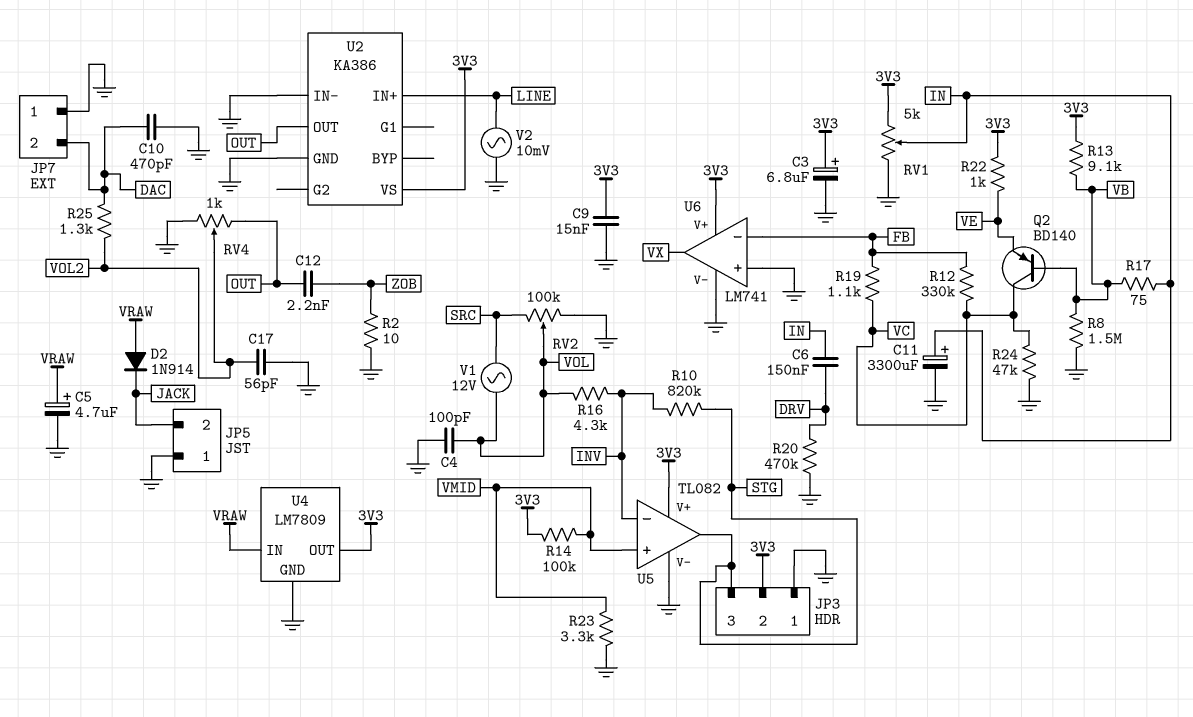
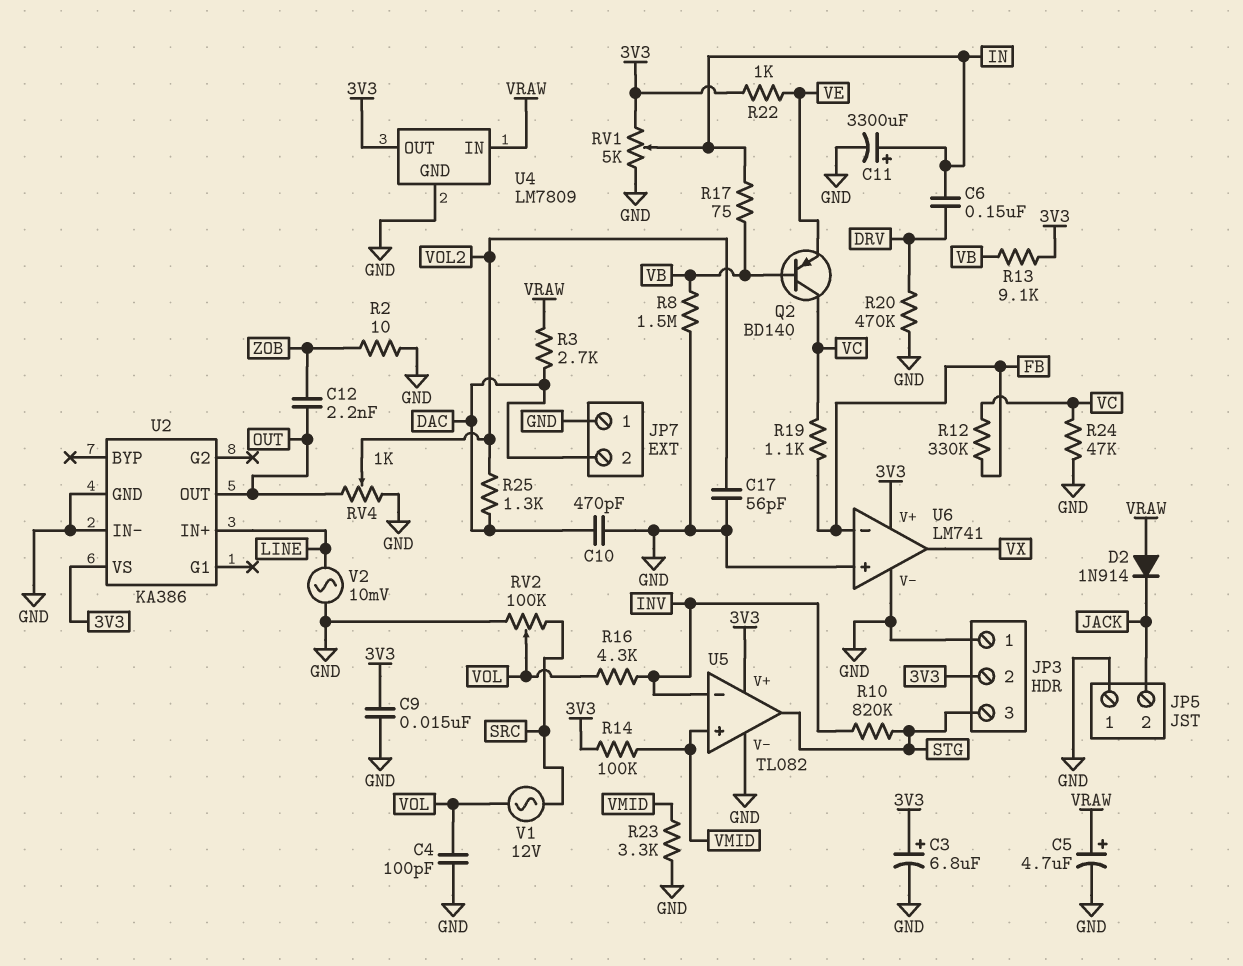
R3: none -> 2.7k (DAC, VRAW)

